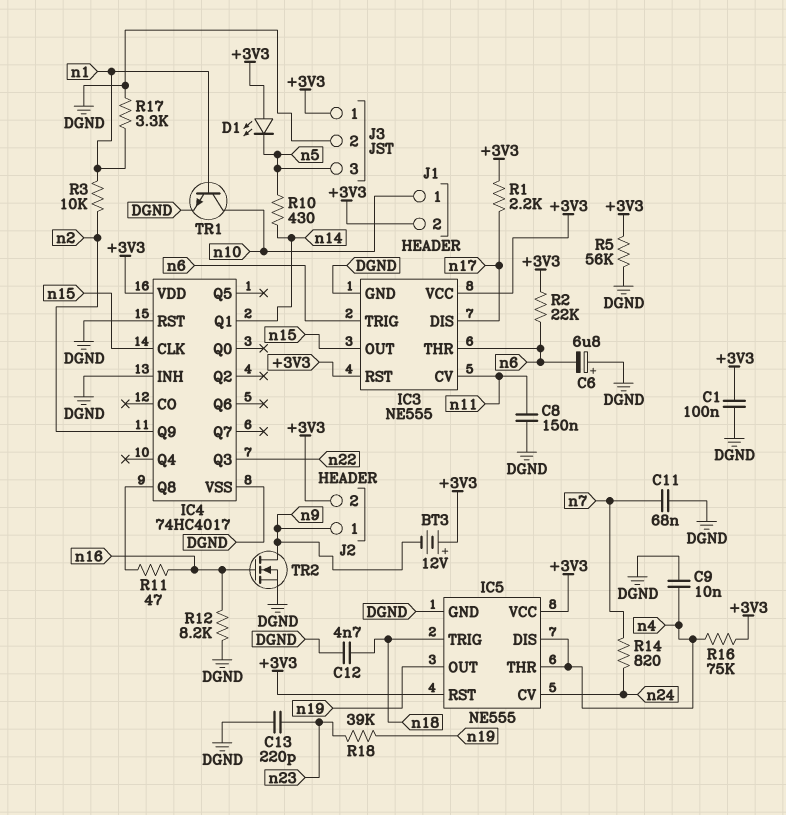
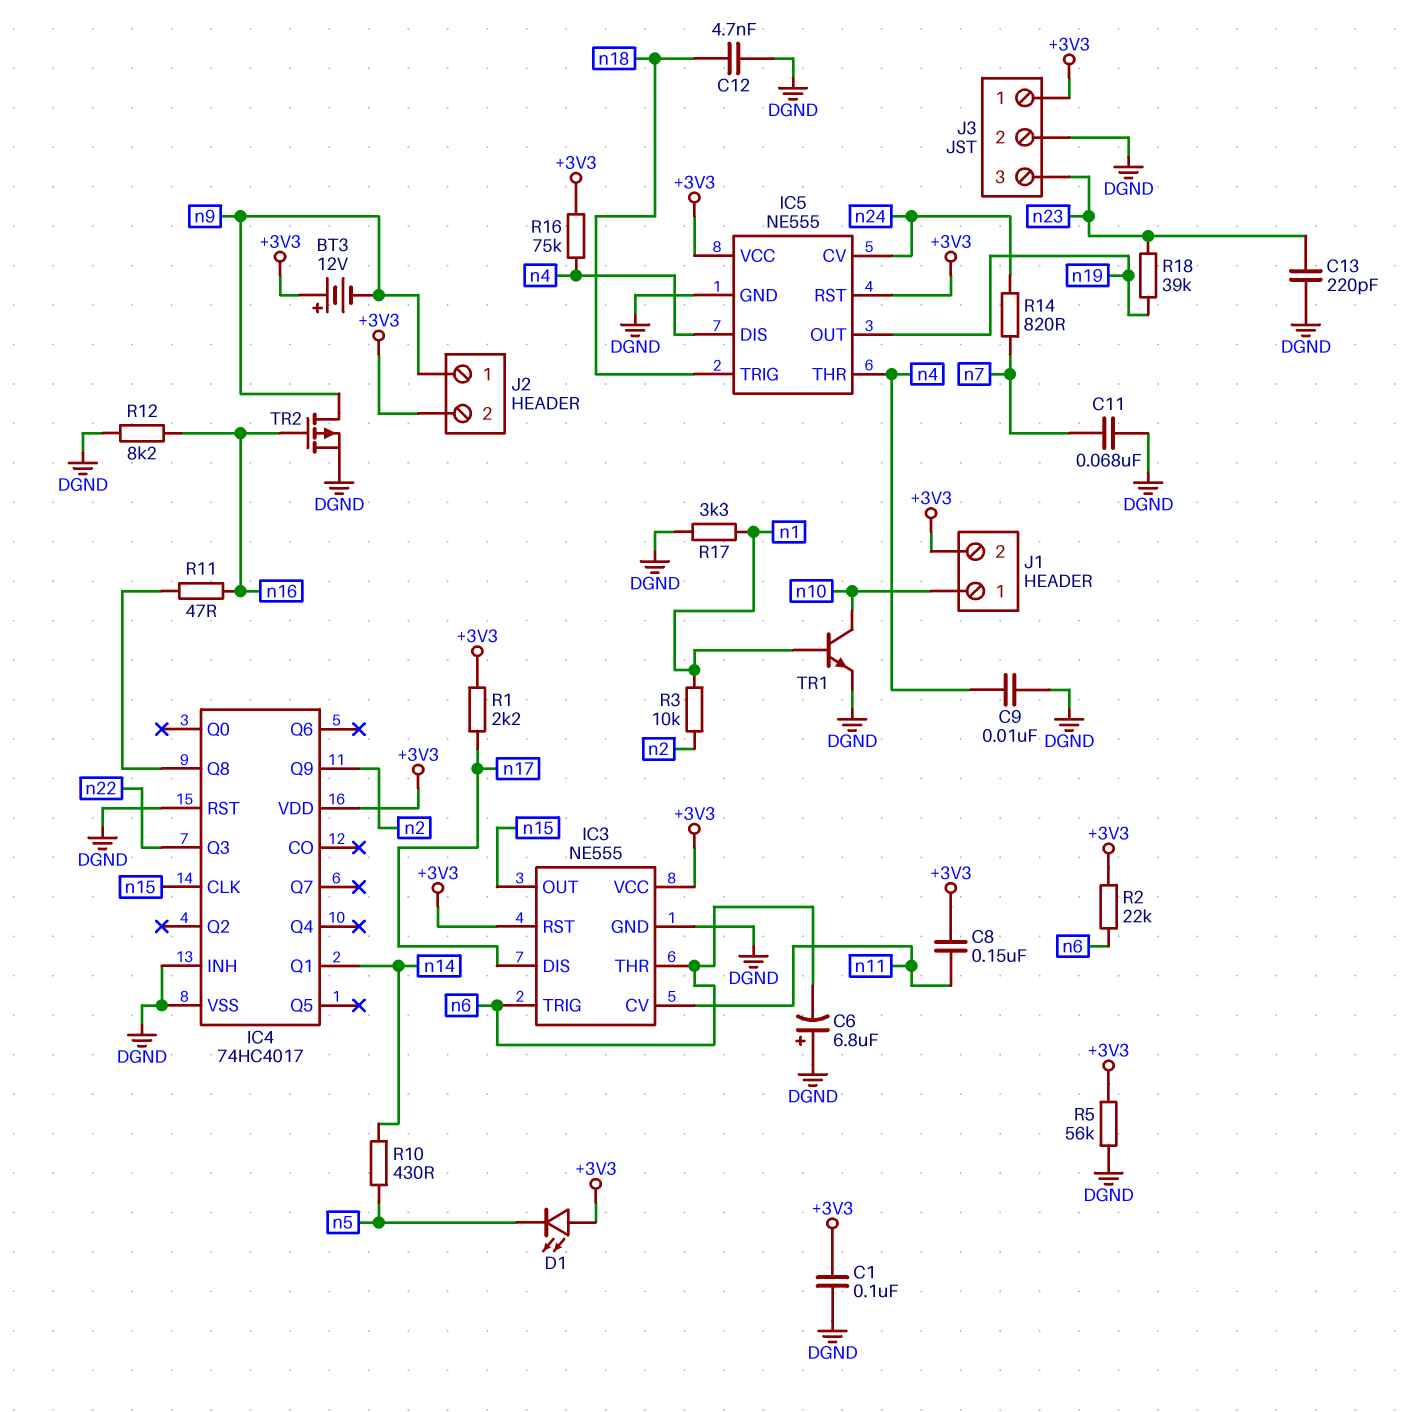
C8: 150nF (DGND, n11) -> 150nF (+3V3, n11)
J3 pin 3: n5 -> n23
TR2: NMOS (G n16, D n9, S DGND) -> PMOS (G n16, D n9, S DGND)

